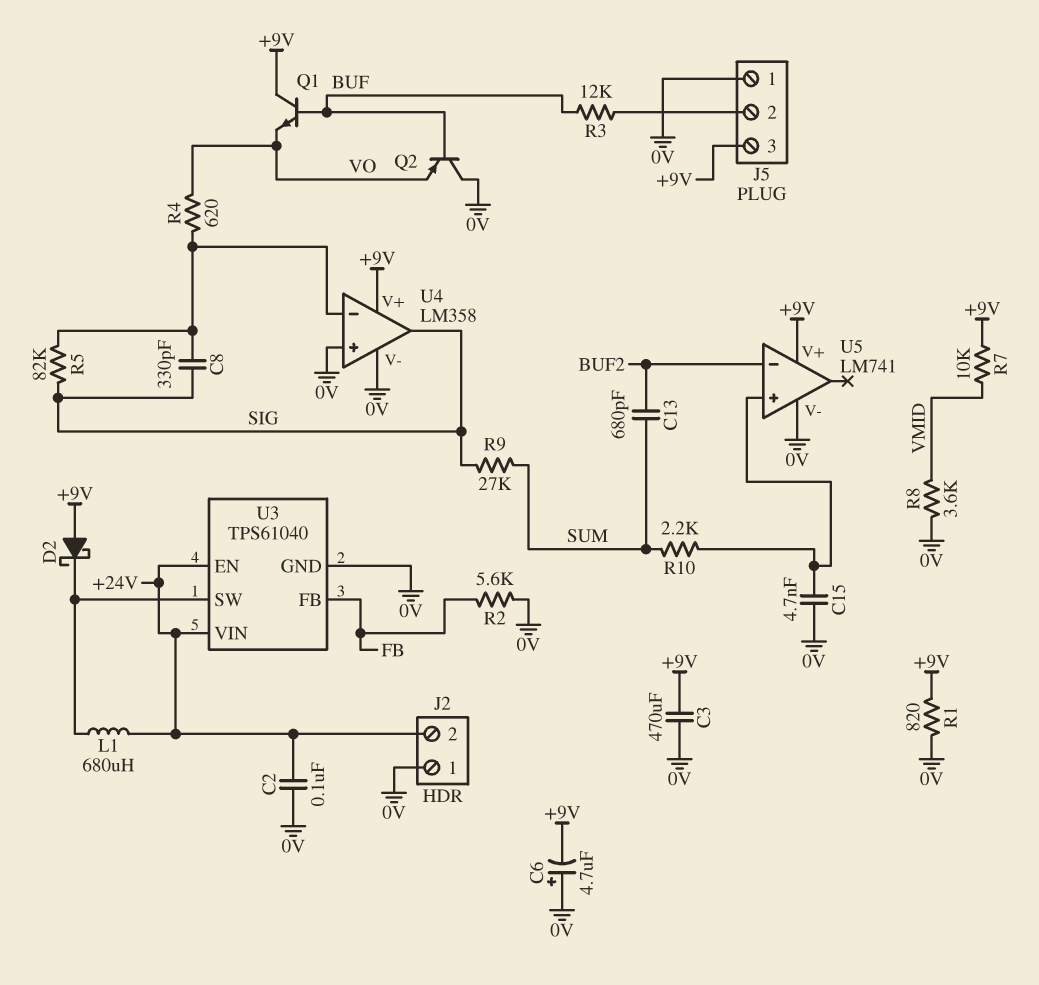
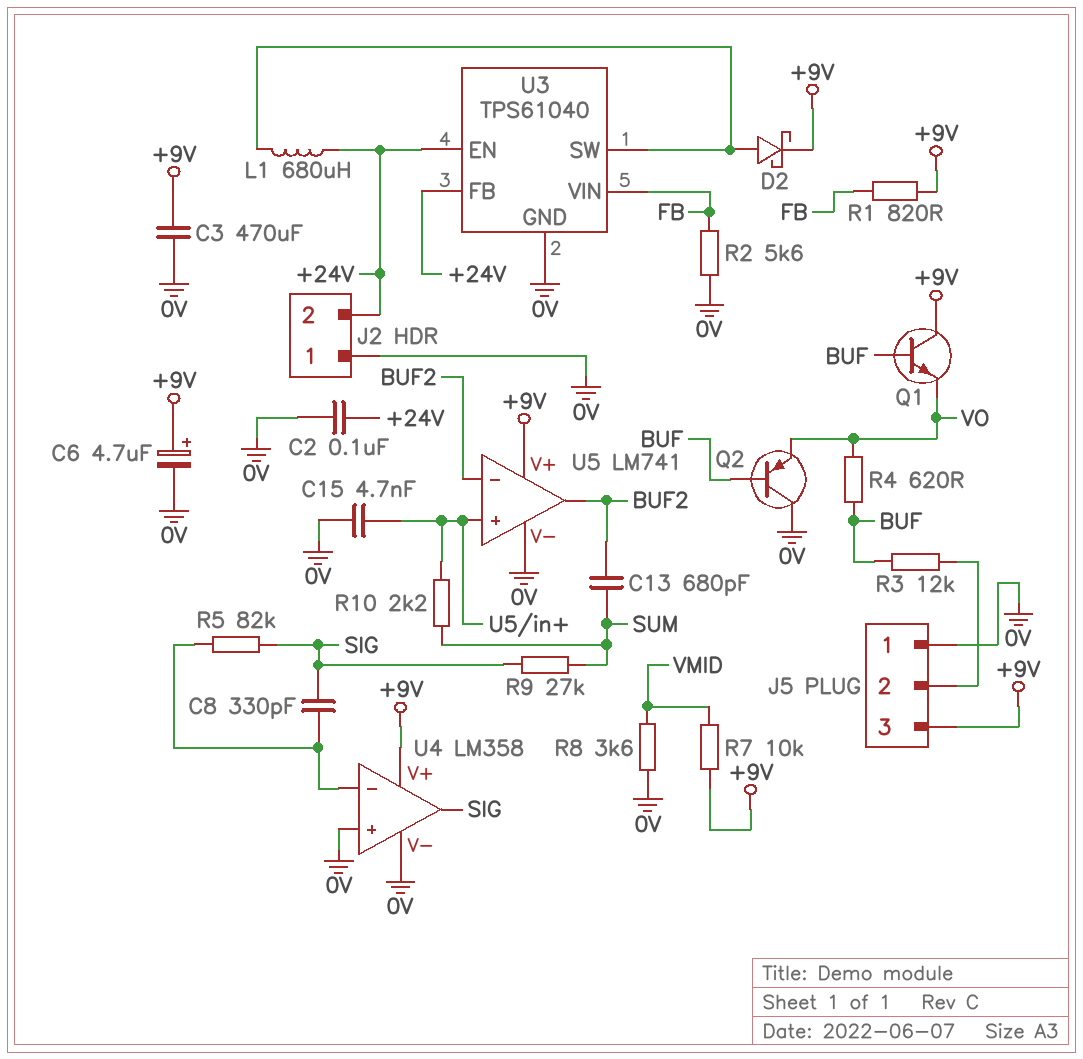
C6: 4.7uF (plus 0V, minus +9V) -> 4.7uF (plus +9V, minus 0V)
D2: schottky (A +9V, K U3/SW) -> schottky (A U3/SW, K +9V)
R1: 820 (+9V, 0V) -> 820 (+9V, FB)
R4: 620 (U4/in-, VO) -> 620 (BUF, VO)
U3 pin FB: FB -> +24V
U3 pin VIN: +24V -> FB
U5 pin out: none -> BUF2

